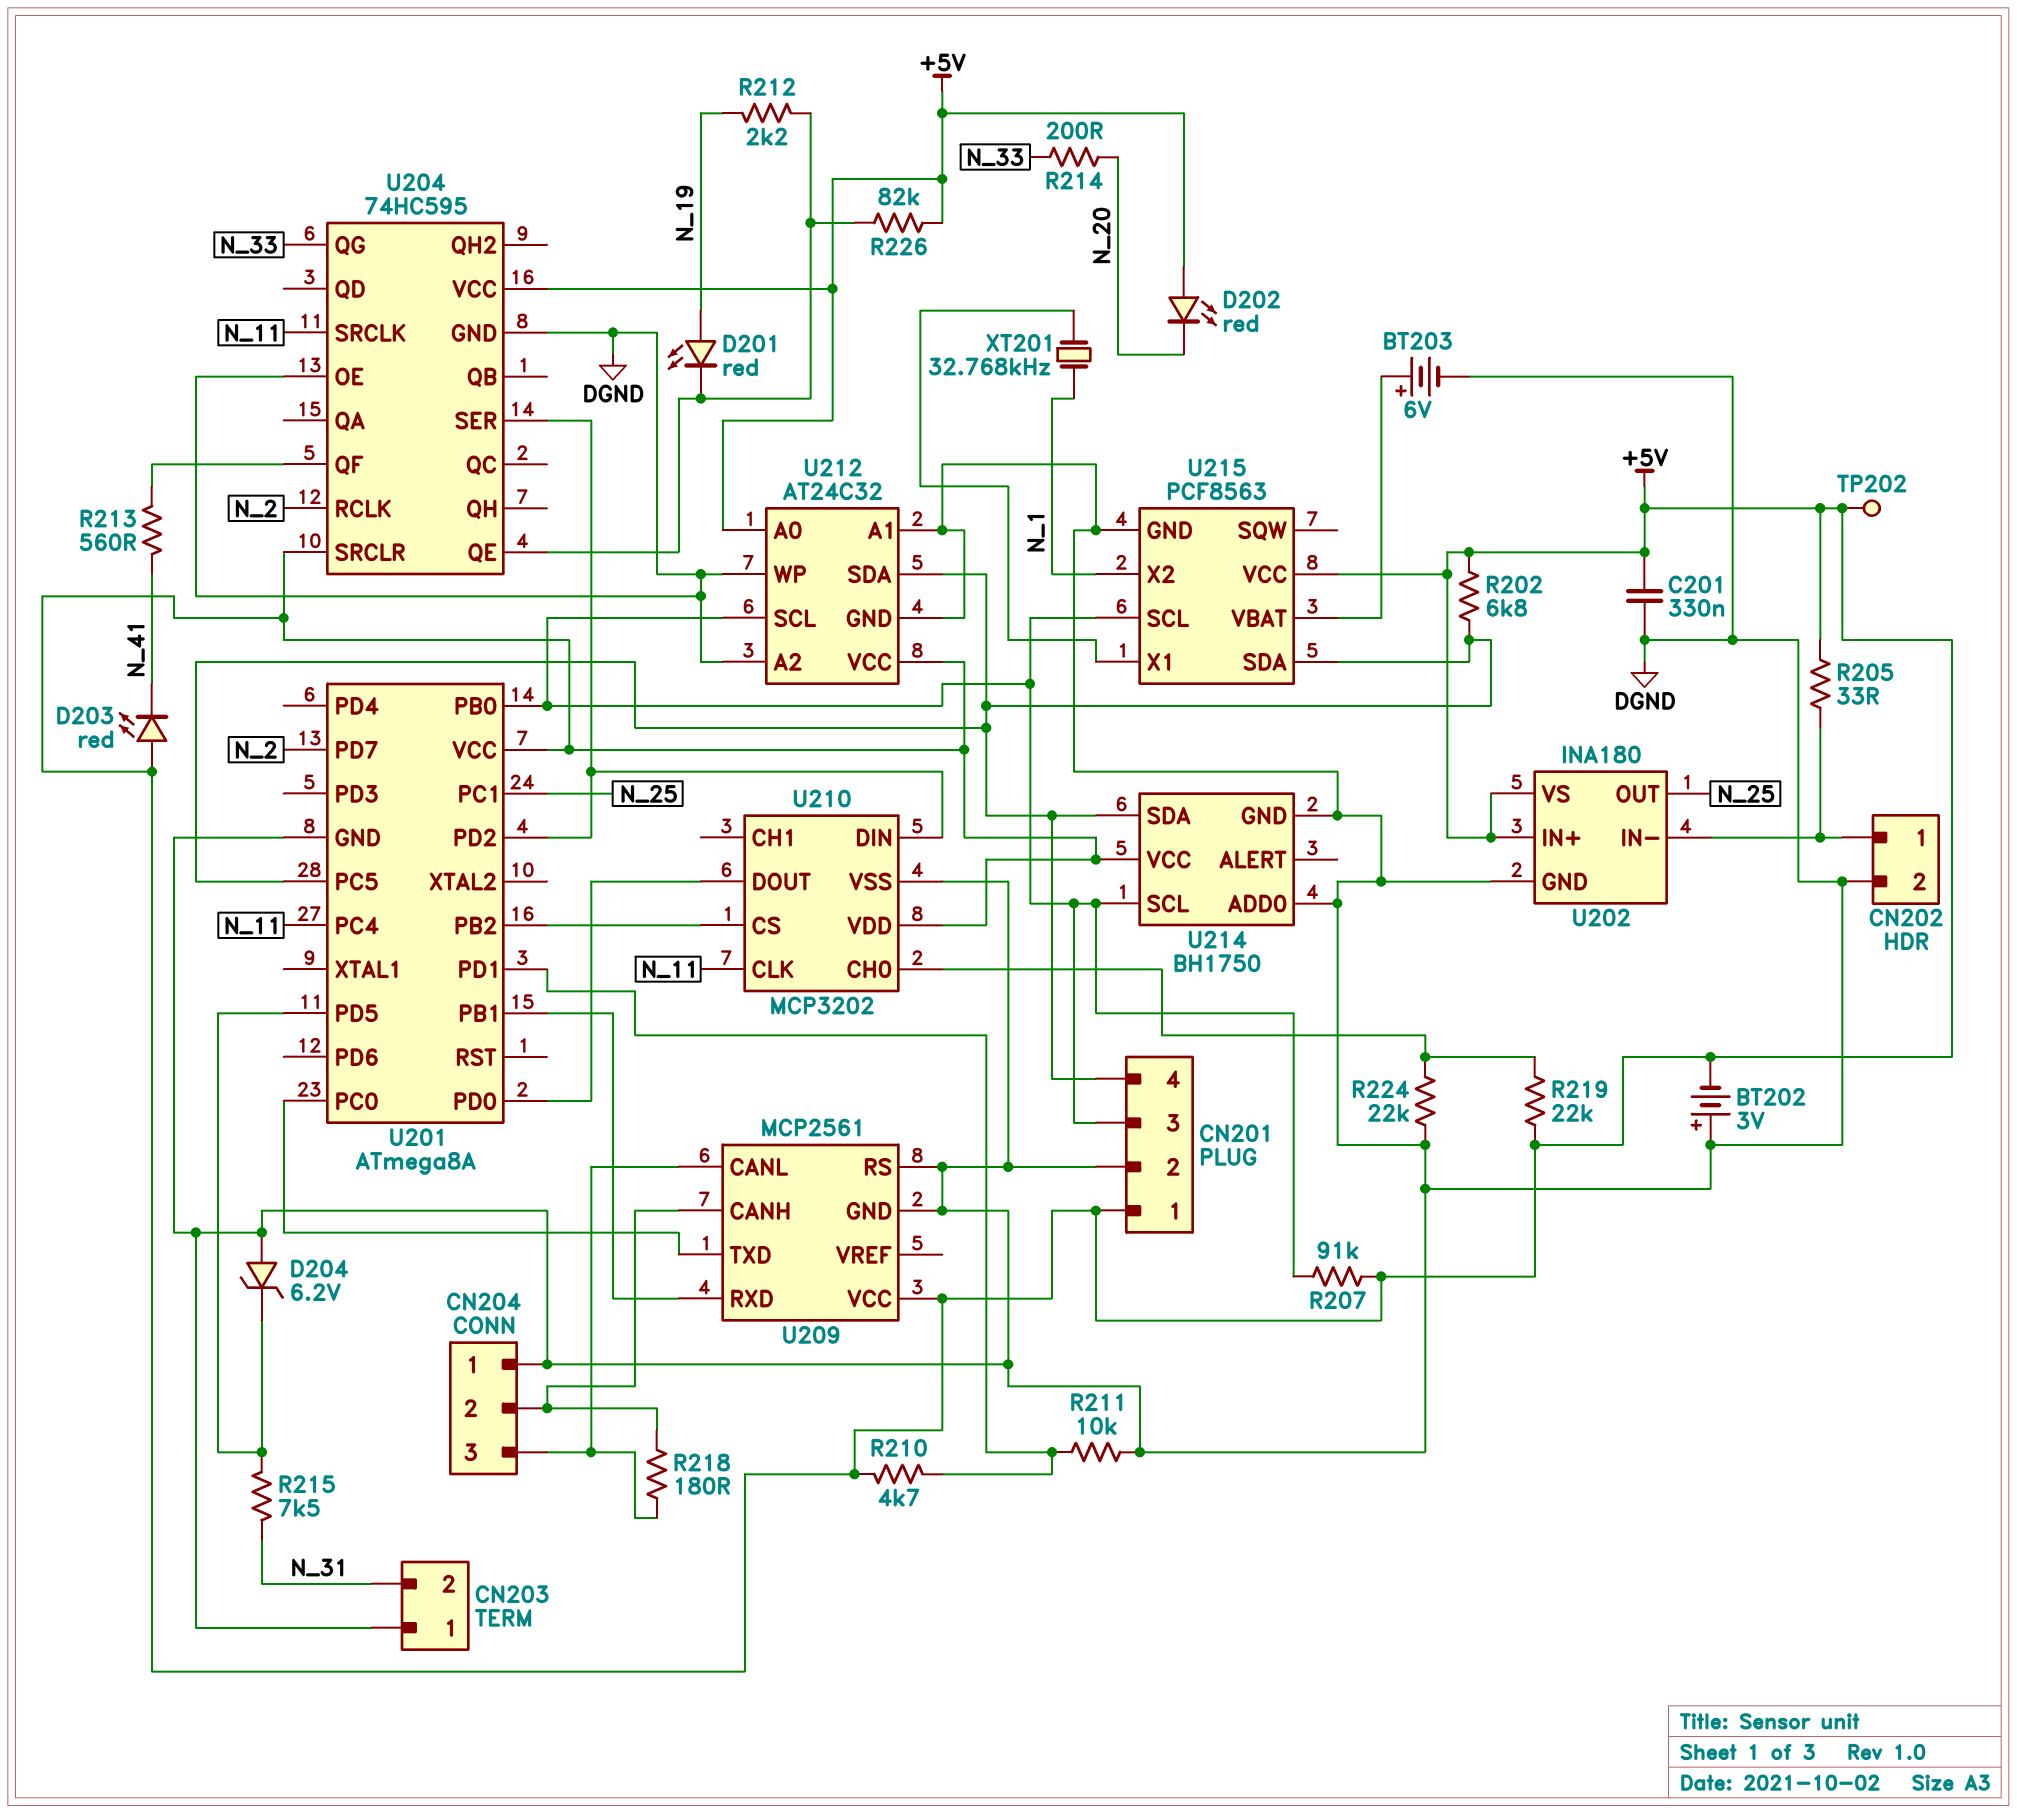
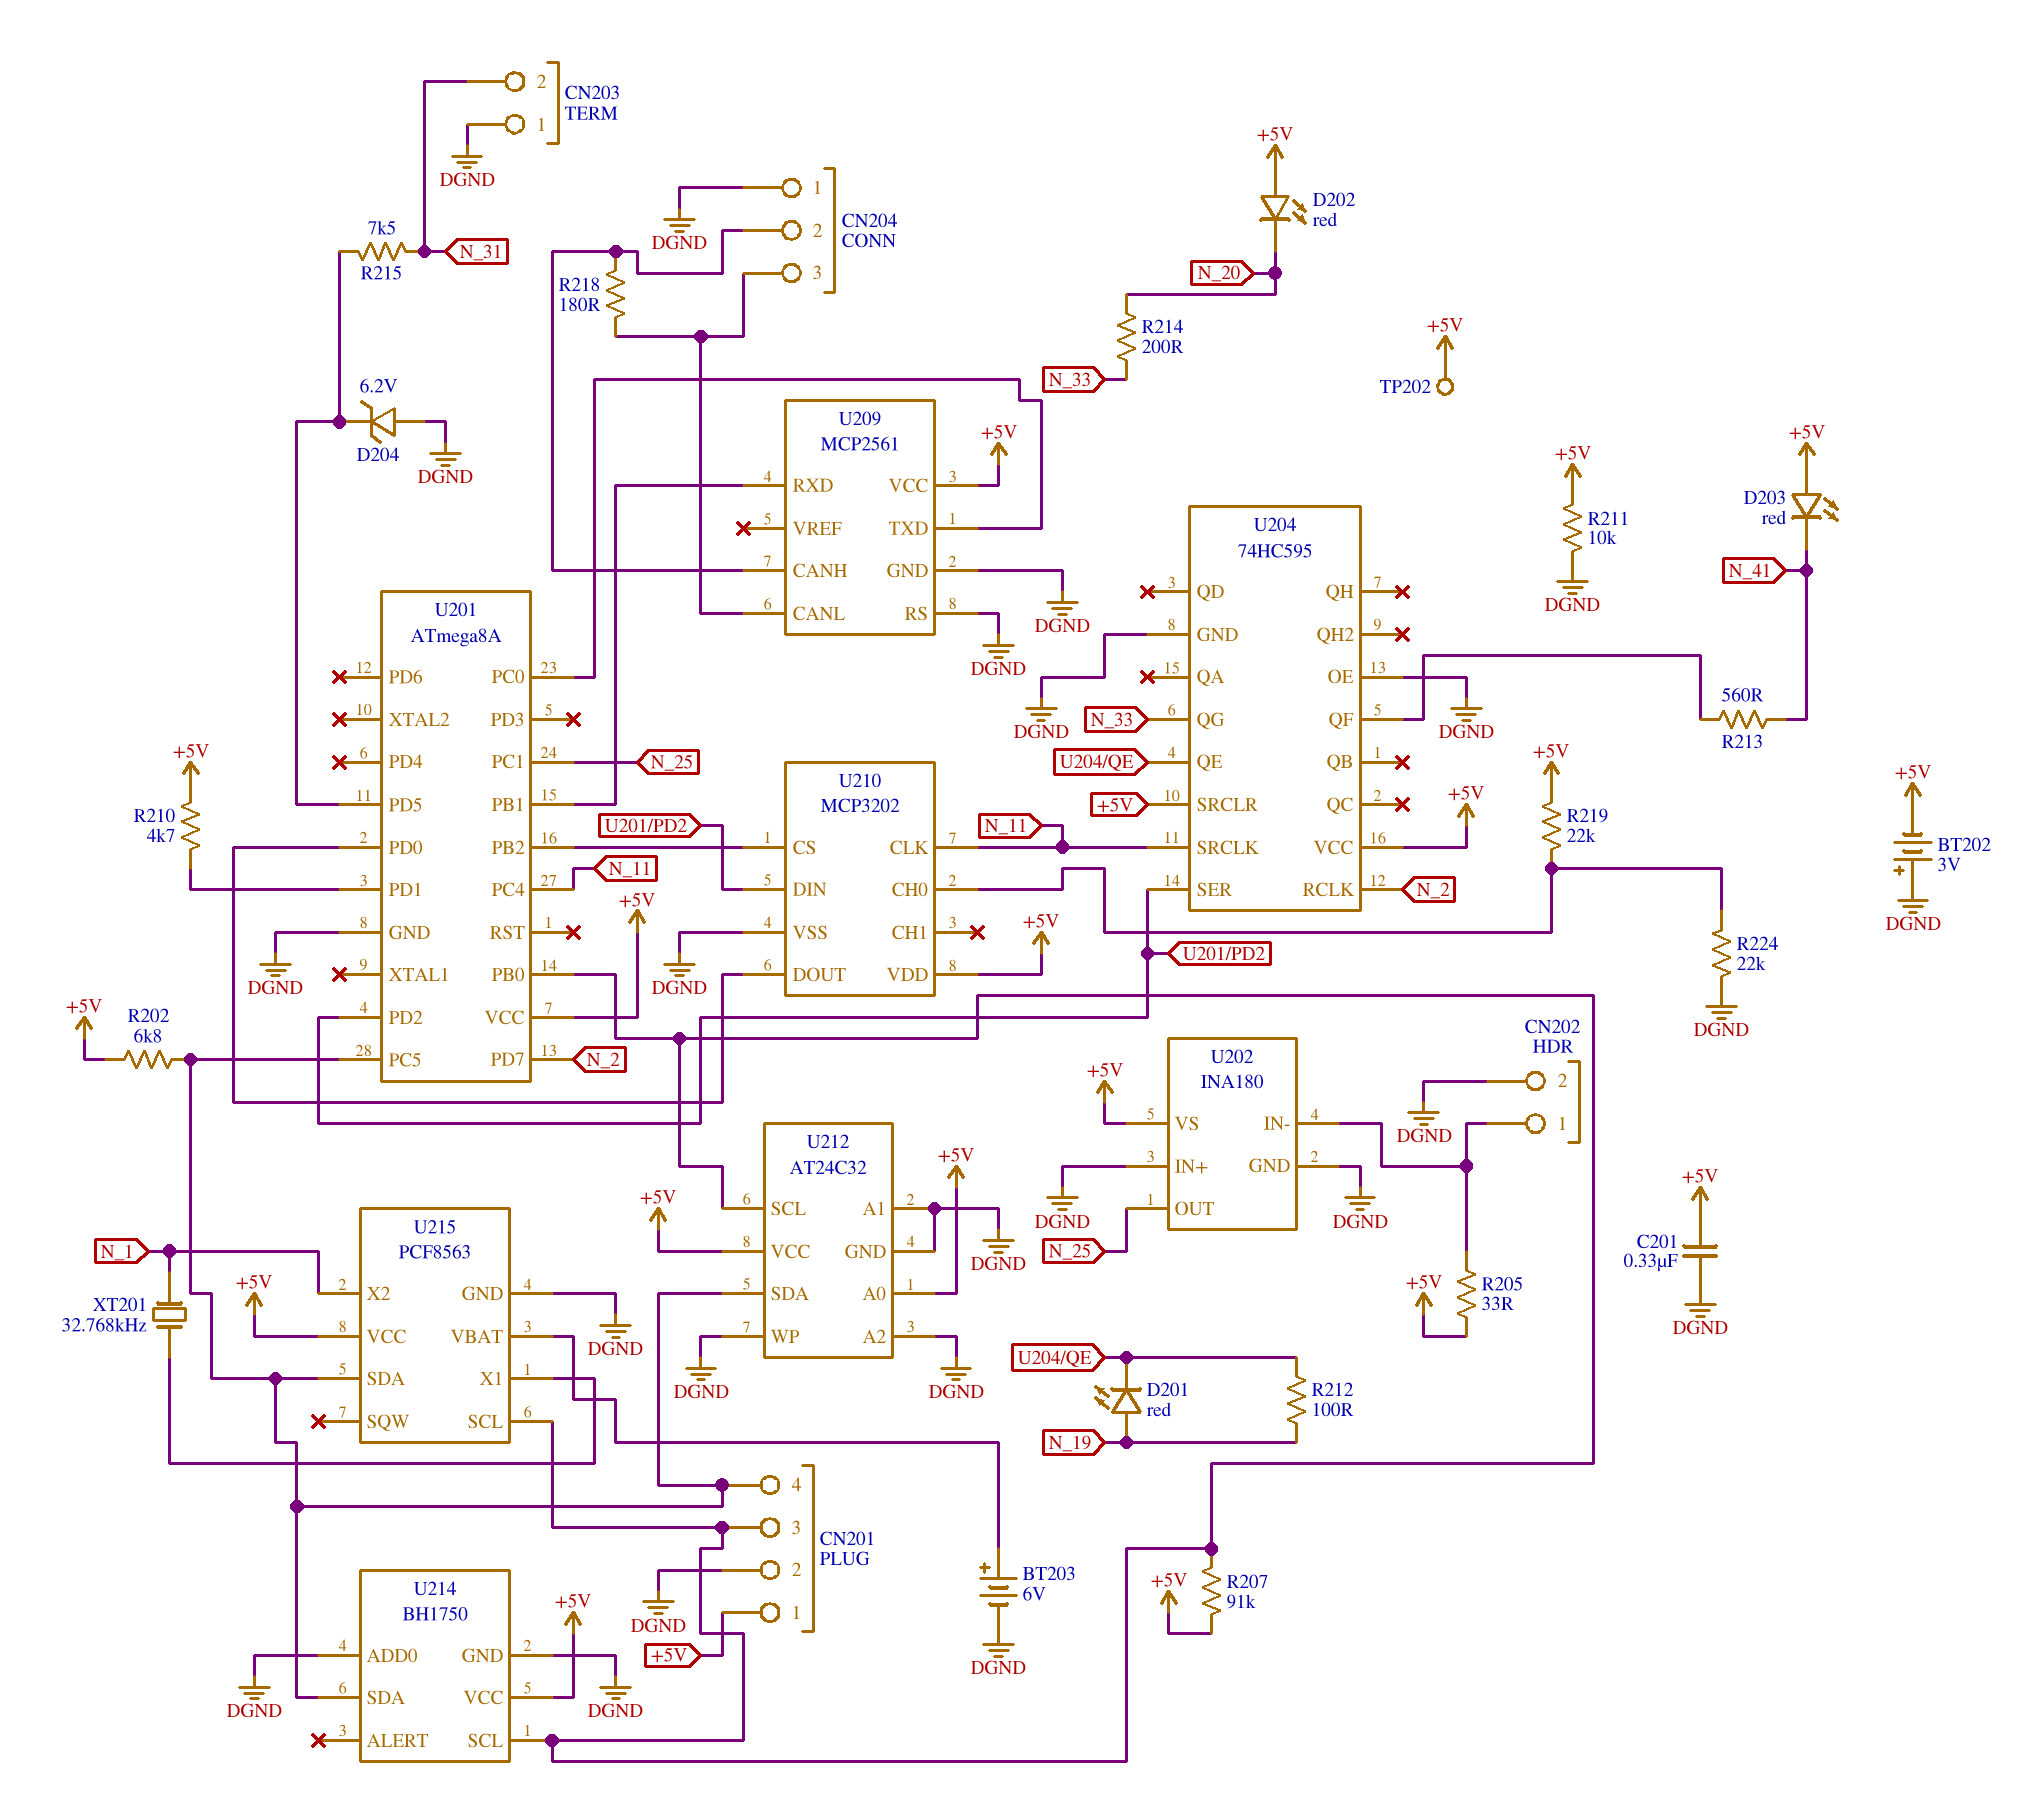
R211: 10k (DGND, U201/PD1) -> 10k (+5V, DGND)
R212: 2.2k (N_19, U204/QE) -> 100 (N_19, U204/QE)
R226: 82k (+5V, U204/QE) -> none
U202 pin IN+: +5V -> DGND

